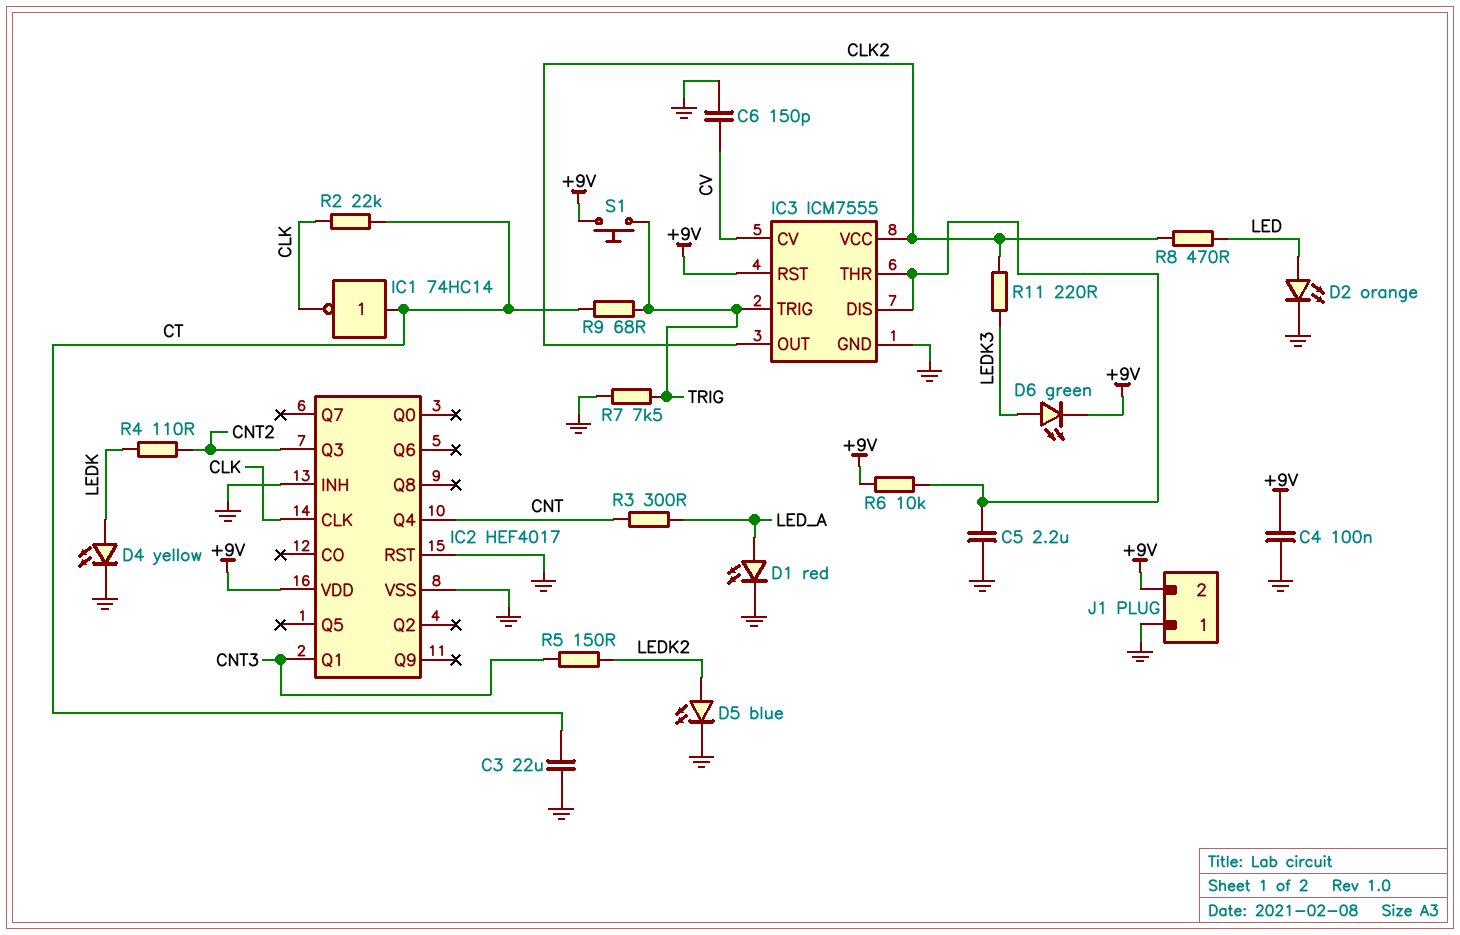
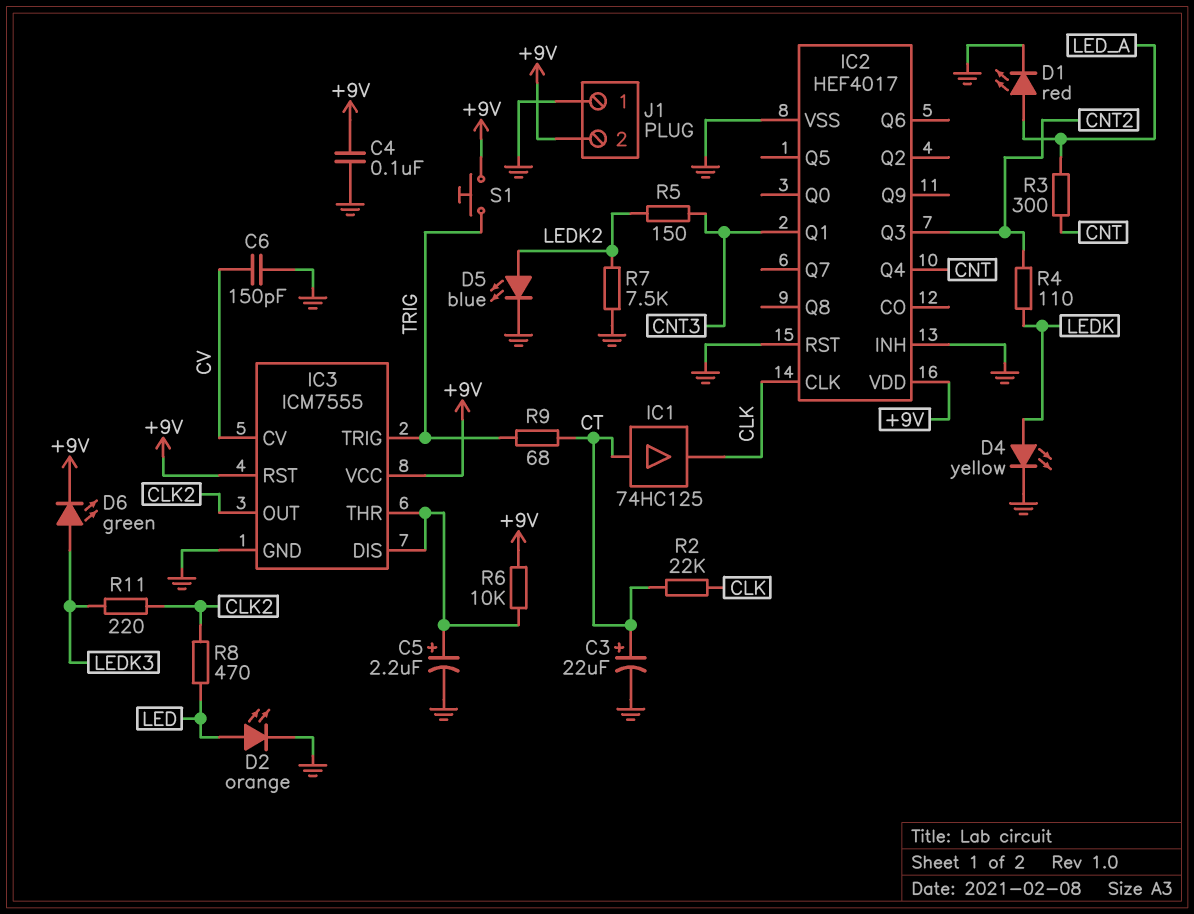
C3: 22uF (CT, GND) -> 22uF (plus CT, minus GND)
C5: 2.2uF (GND, IC3/DIS) -> 2.2uF (plus IC3/DIS, minus GND)
IC1: NOT 74HC14 (in CT, out CLK) -> buffer 74HC125 (in CT, out CLK)
IC3 pin VCC: CLK2 -> +9V
R7: 7.5k (GND, TRIG) -> 7.5k (GND, LEDK2)

